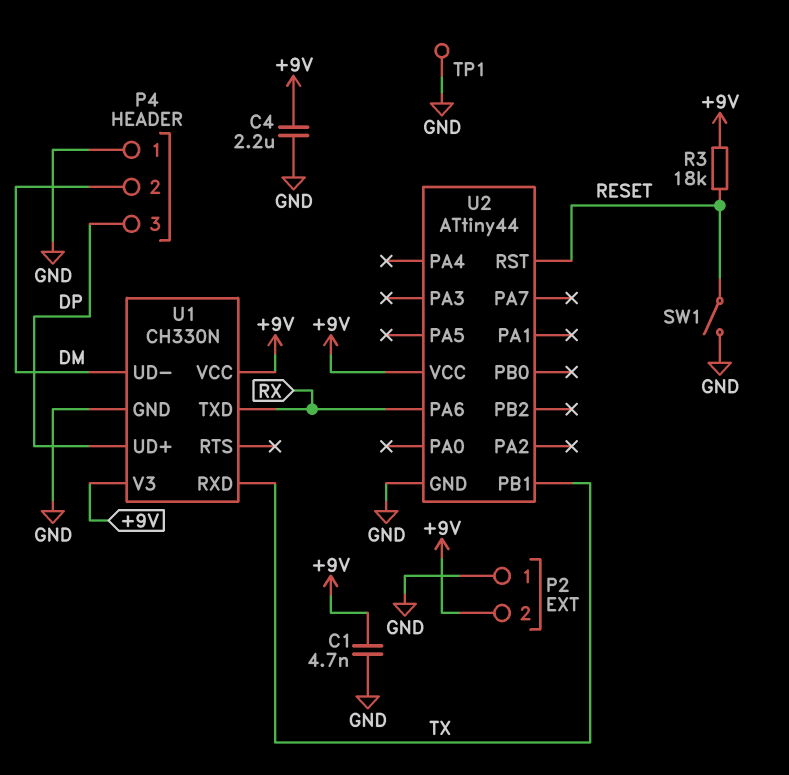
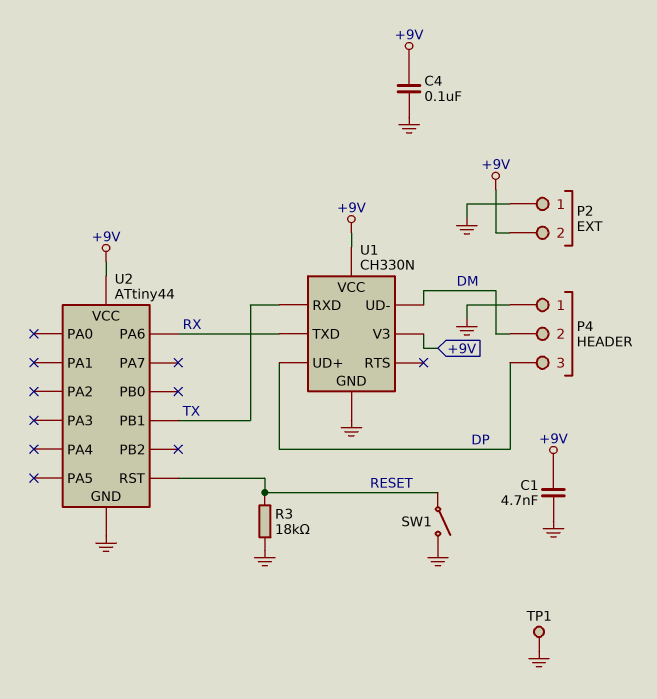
C4: 2.2uF (+9V, GND) -> 100nF (+9V, GND)
R3: 18k (+9V, RESET) -> 18k (GND, RESET)

